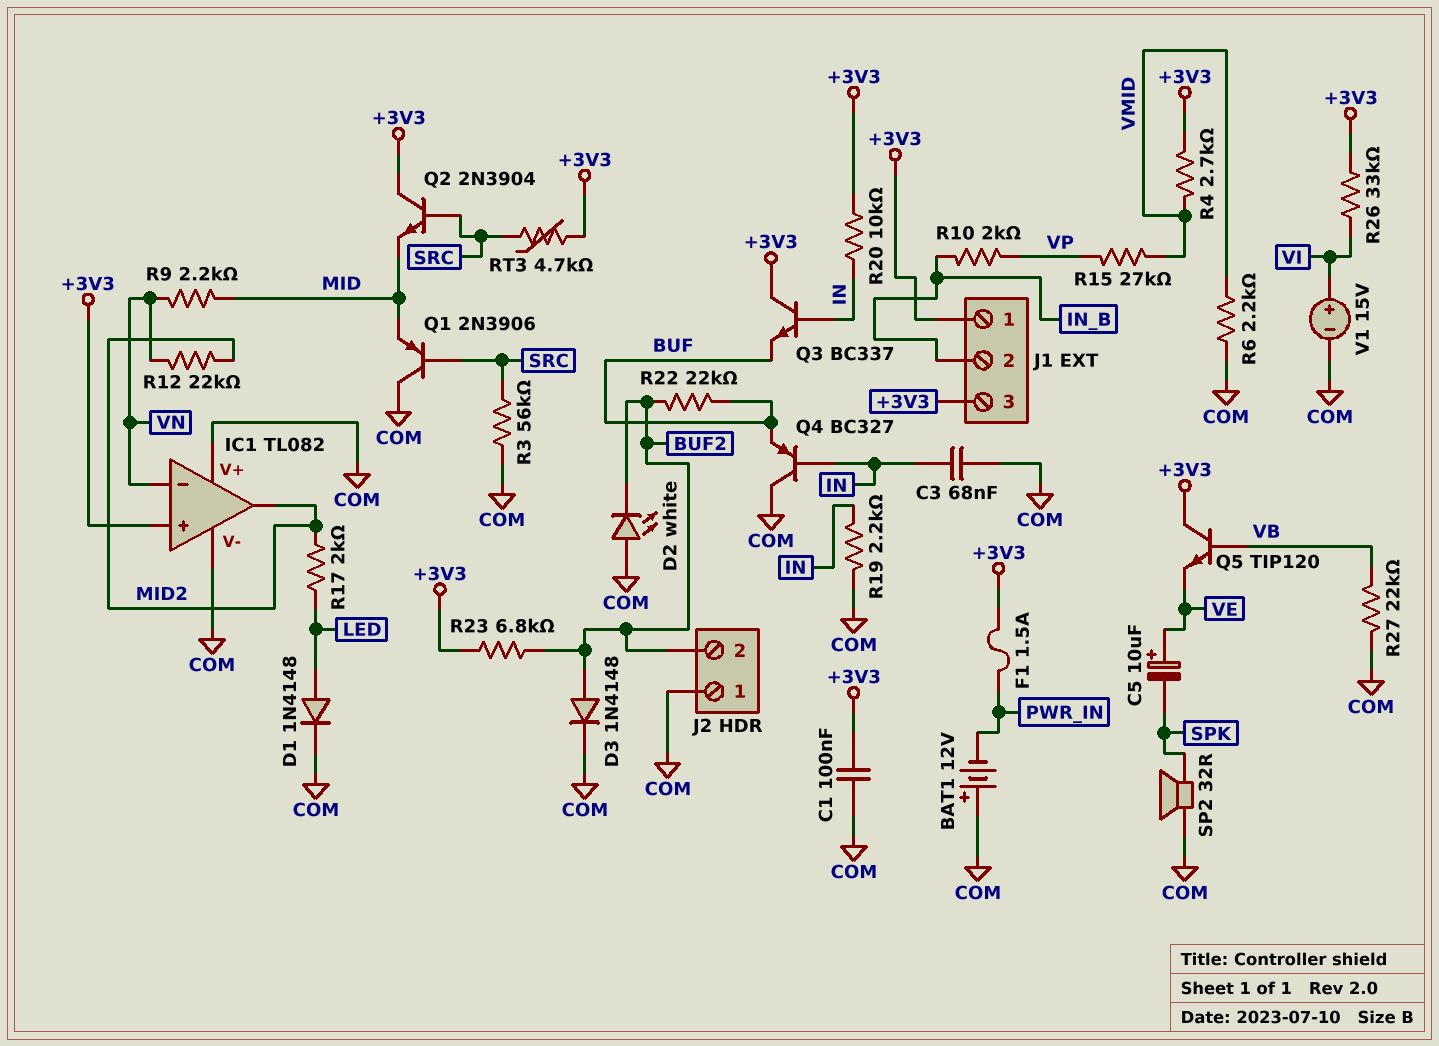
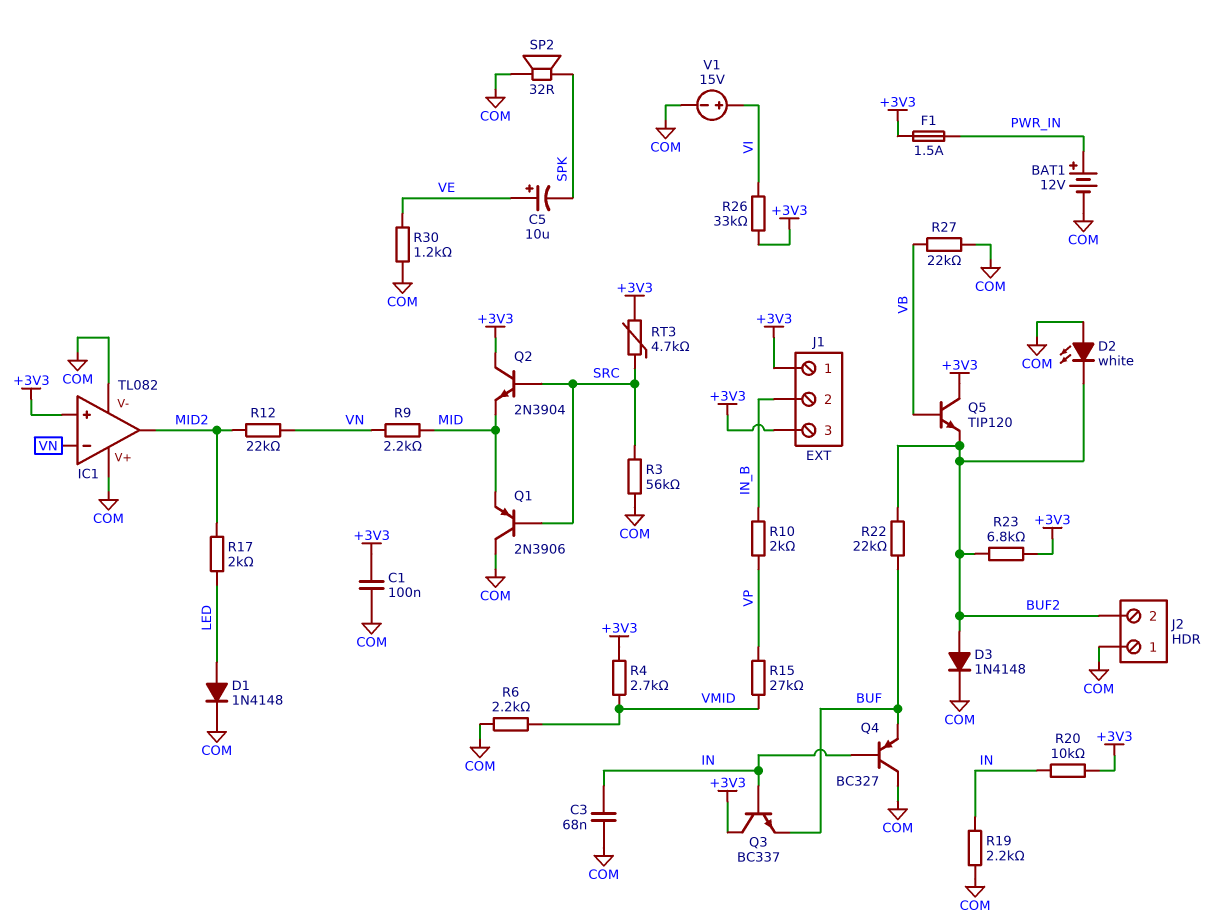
BAT1: 12V (plus COM, minus PWR_IN) -> 12V (plus PWR_IN, minus COM)
Q5: NPN TIP120 (B VB, C +3V3, E VE) -> NPN TIP120 (B VB, C +3V3, E BUF2)
R30: none -> 1.2k (COM, VE)

